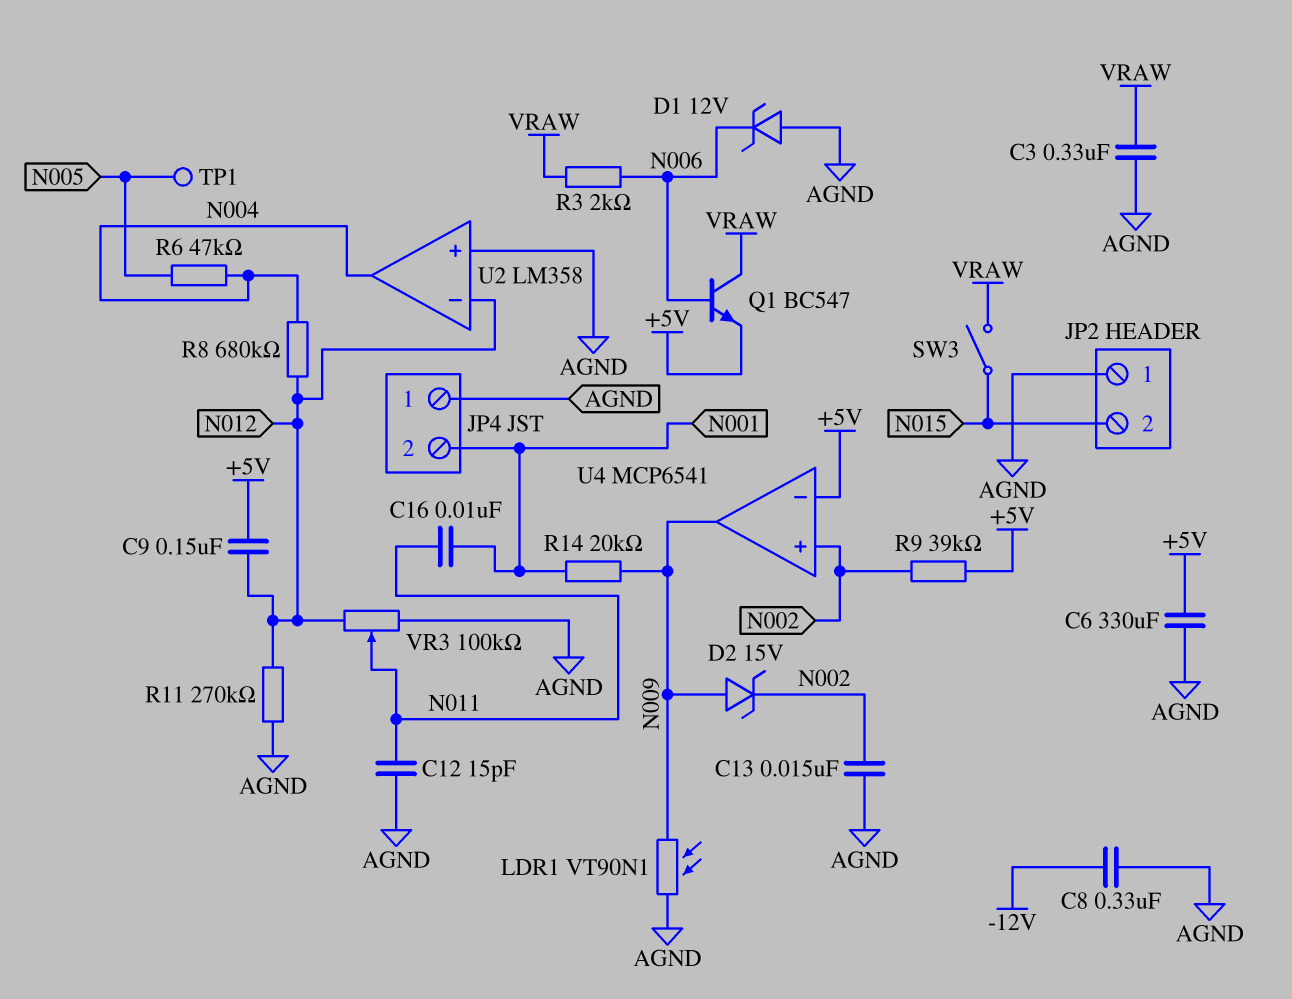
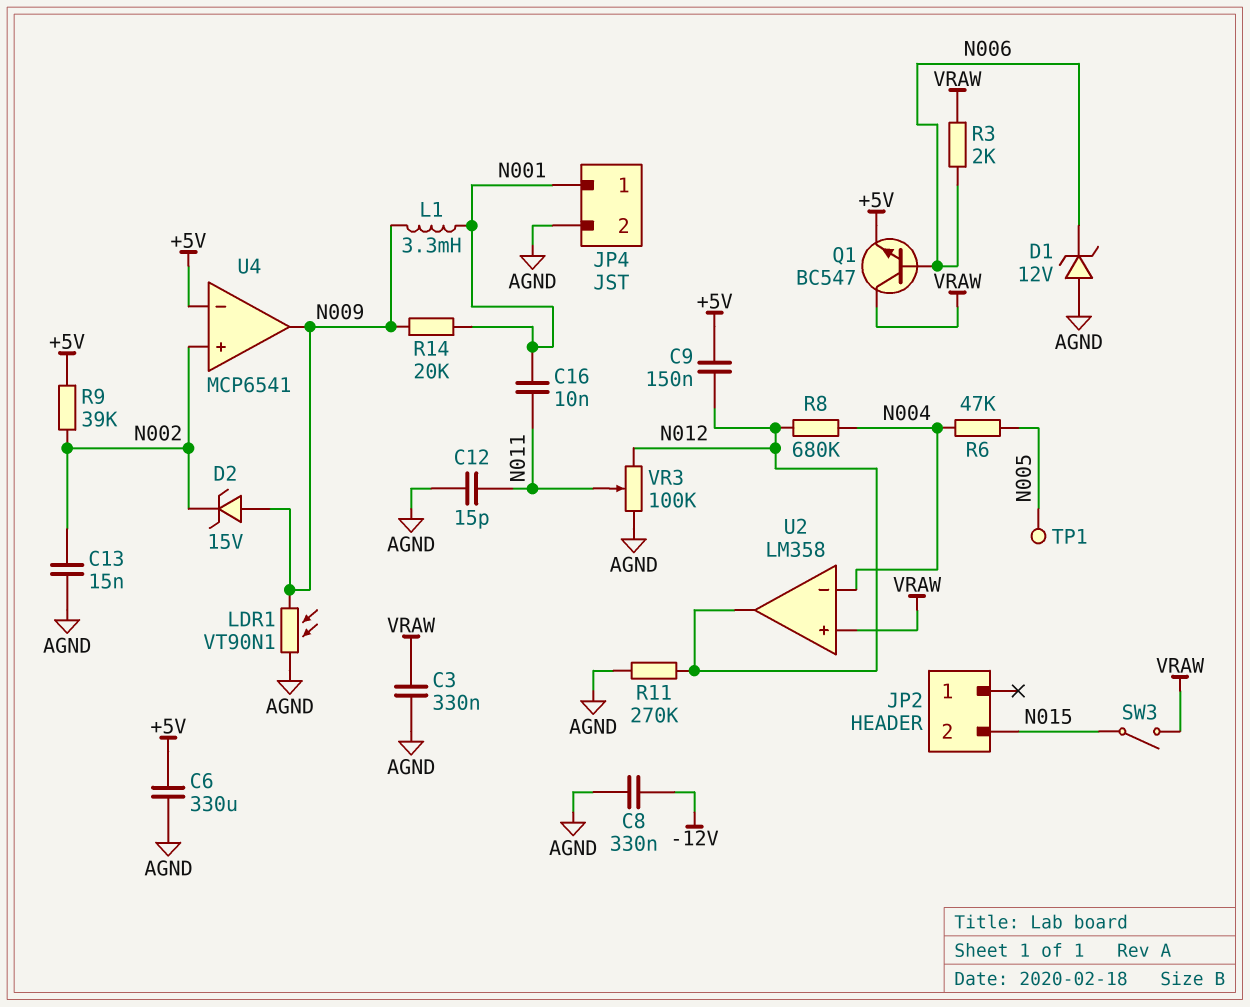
JP2 pin 1: AGND -> none
JP4 pin 1: AGND -> N001
JP4 pin 2: N001 -> AGND
L1: none -> 3.3mH (N001, N009)
U2 pin in+: AGND -> VRAW
U2 pin in-: N012 -> N004
U2 pin out: N004 -> N012

